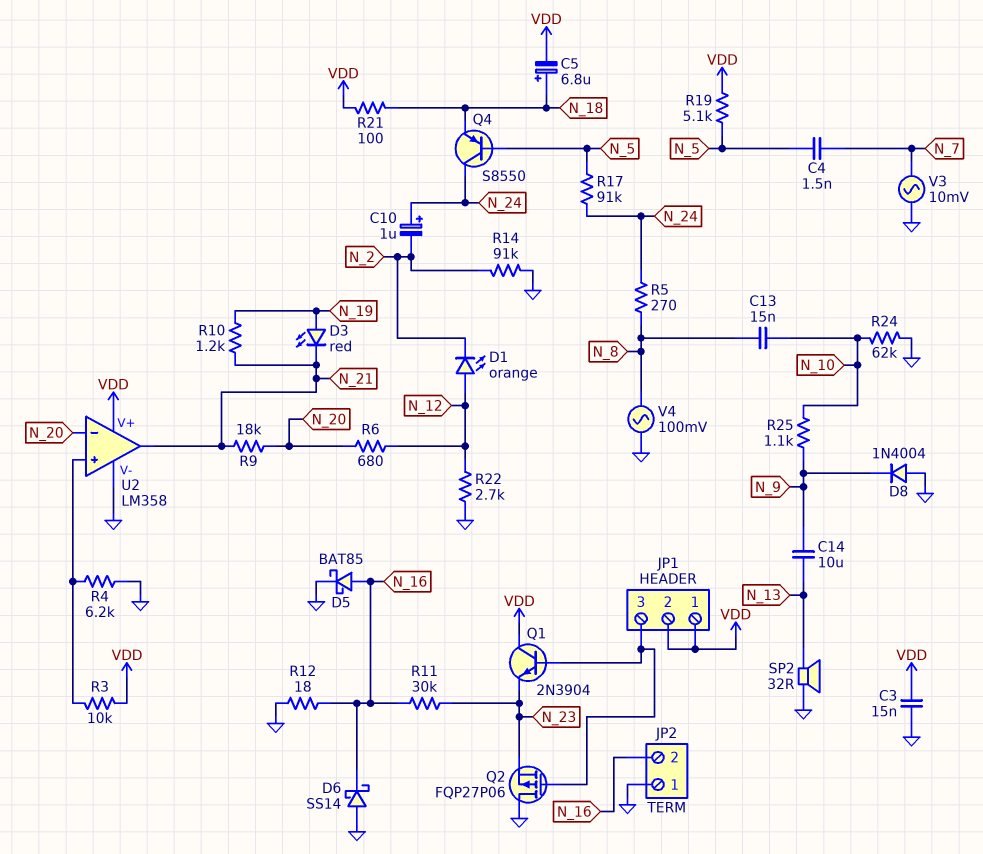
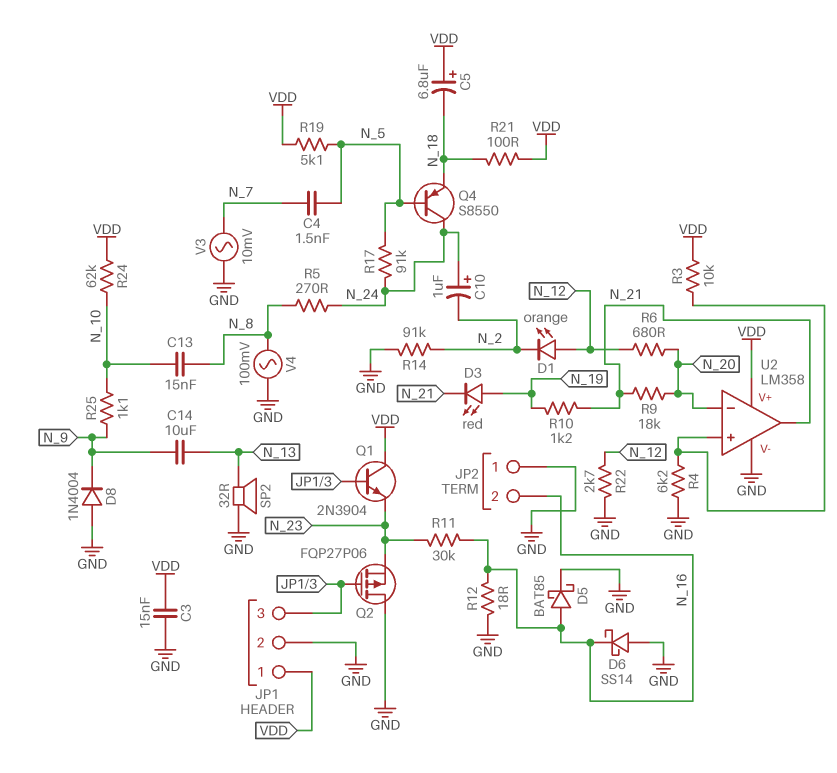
C5: 6.8uF (plus N_18, minus VDD) -> 6.8uF (plus VDD, minus N_18)
JP1 pin 2: VDD -> GND
R24: 62k (GND, N_10) -> 62k (N_10, VDD)

